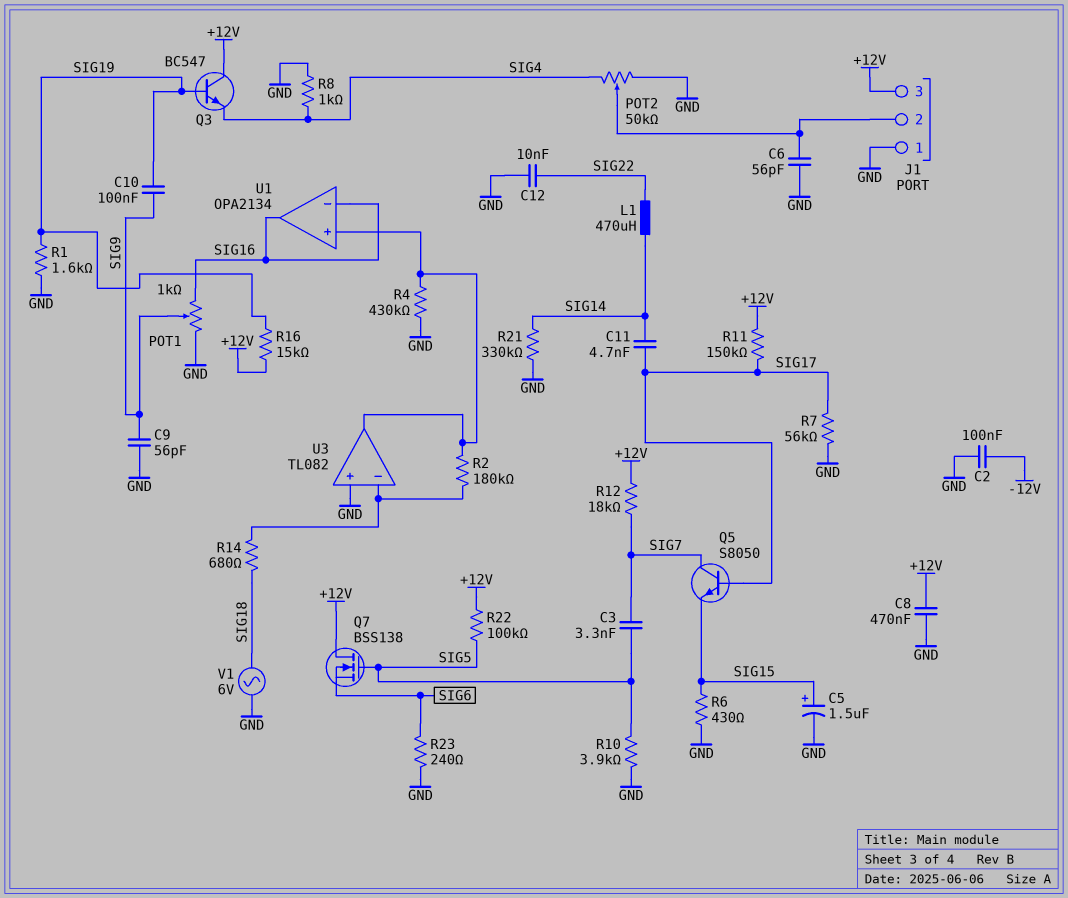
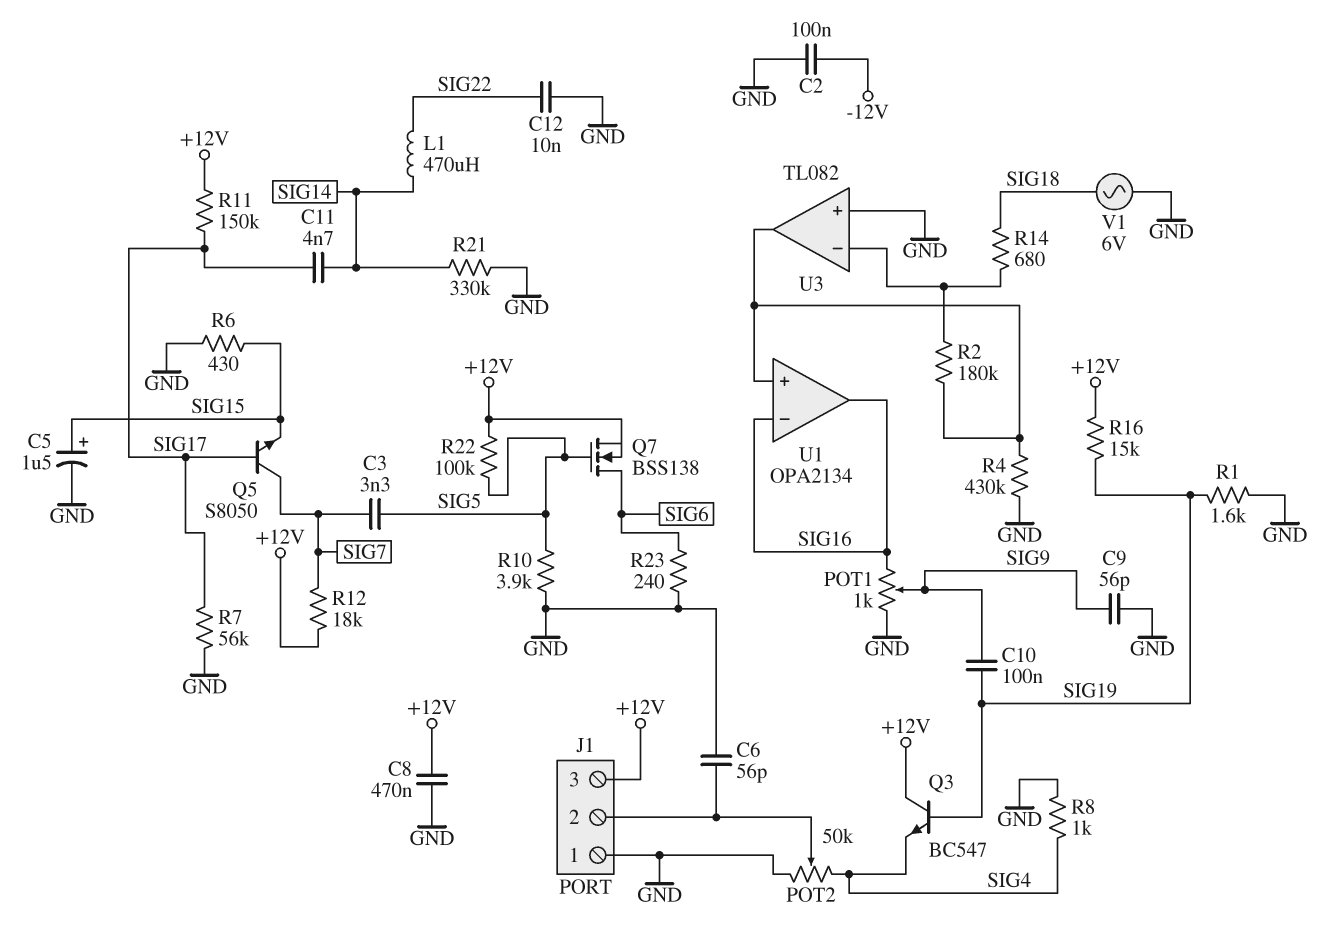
Q7: NMOS BSS138 (G SIG5, D +12V, S SIG6) -> NMOS BSS138 (G SIG5, D SIG6, S +12V)

